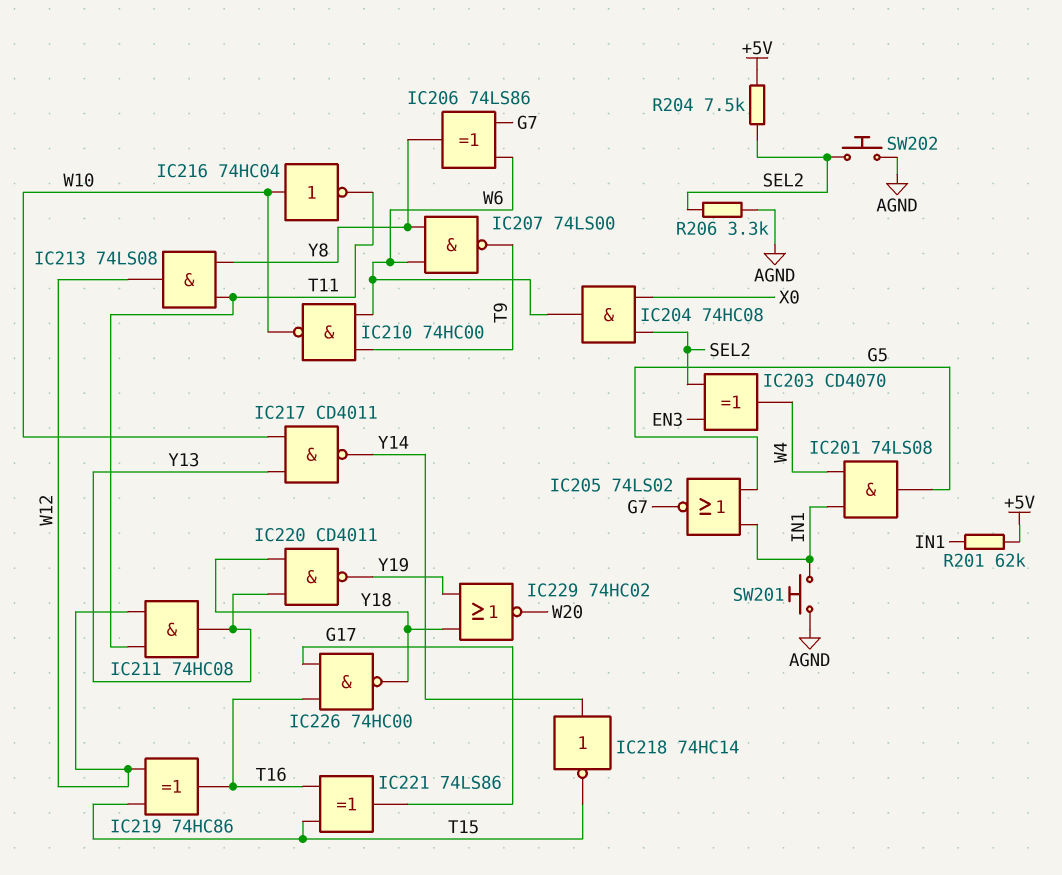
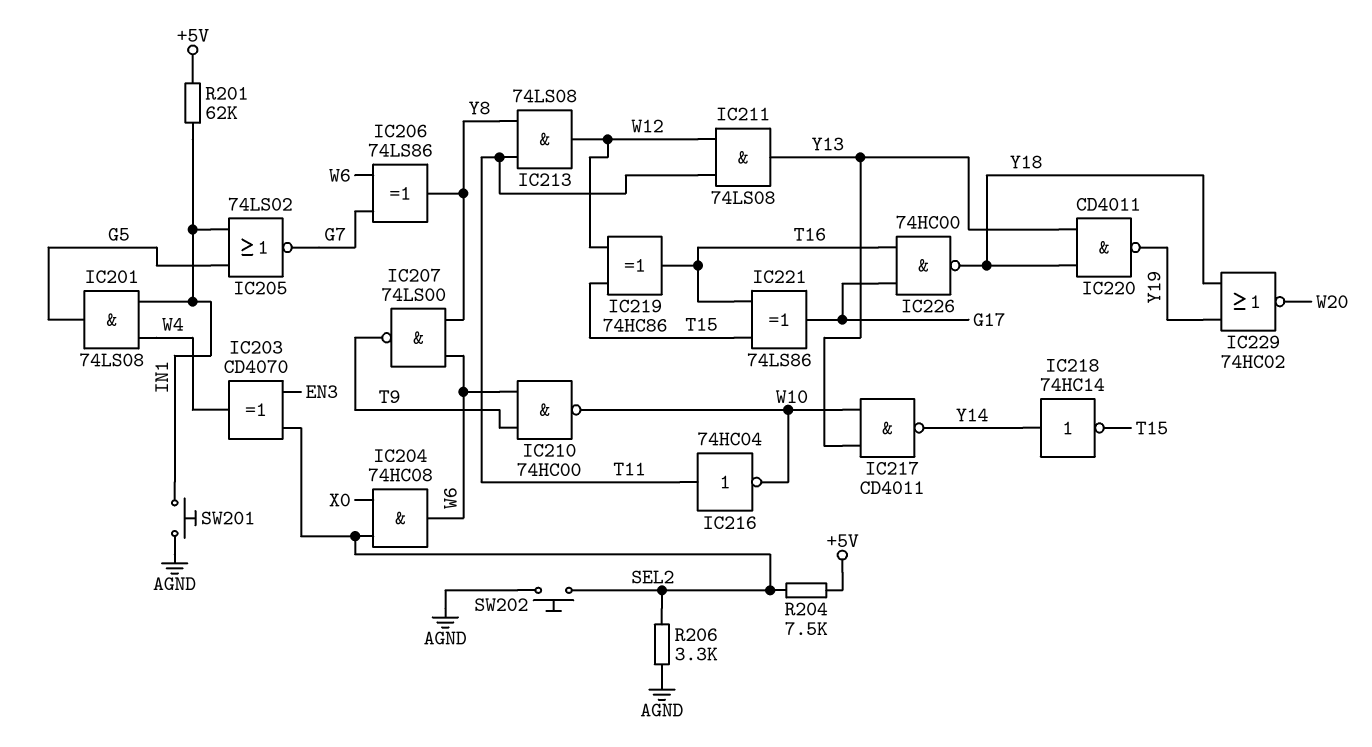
IC211: AND 74HC08 (in T11, in W12, out Y13) -> AND 74LS08 (in T11, in W12, out Y13)
IC216: NOT 74HC04 (in W10, out T11) -> NOT 74HC04 (in T11, out W10)

